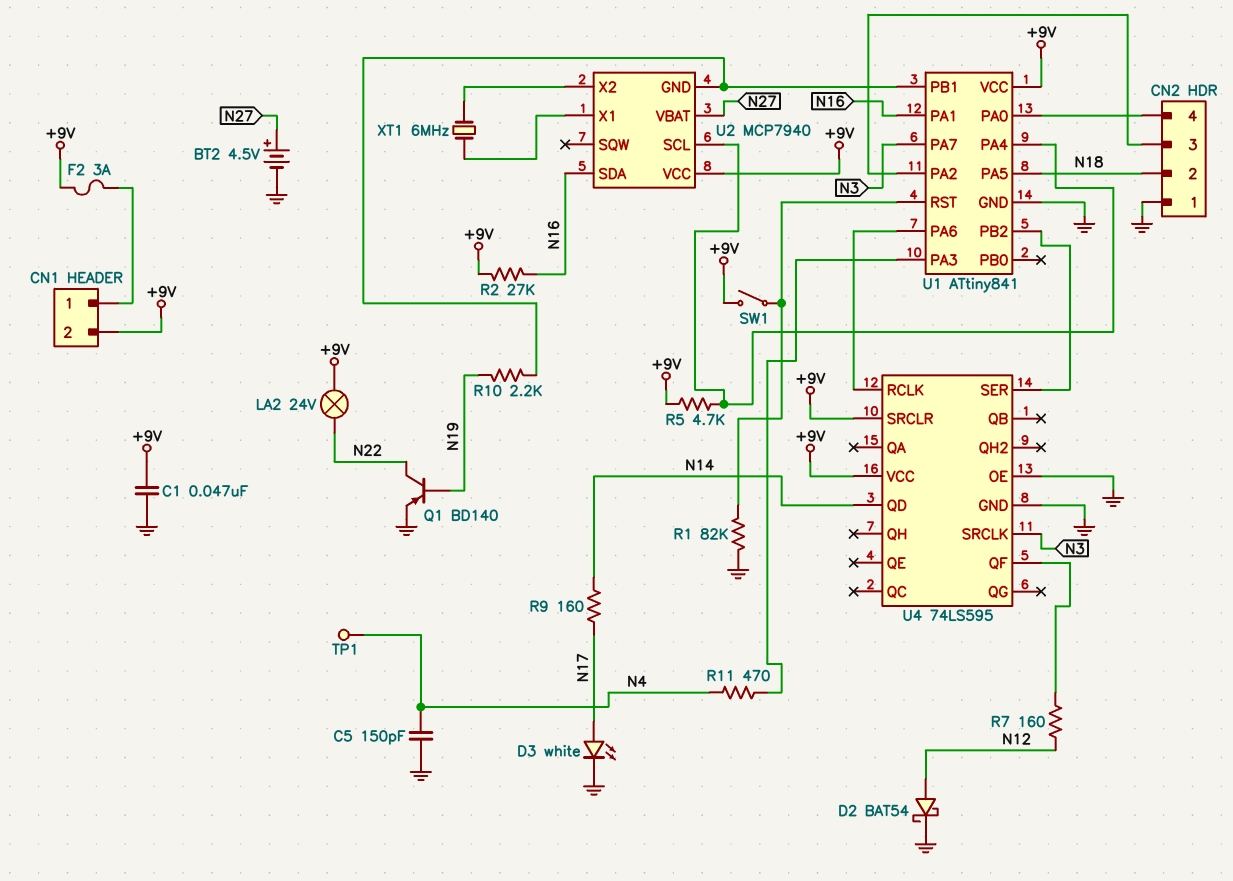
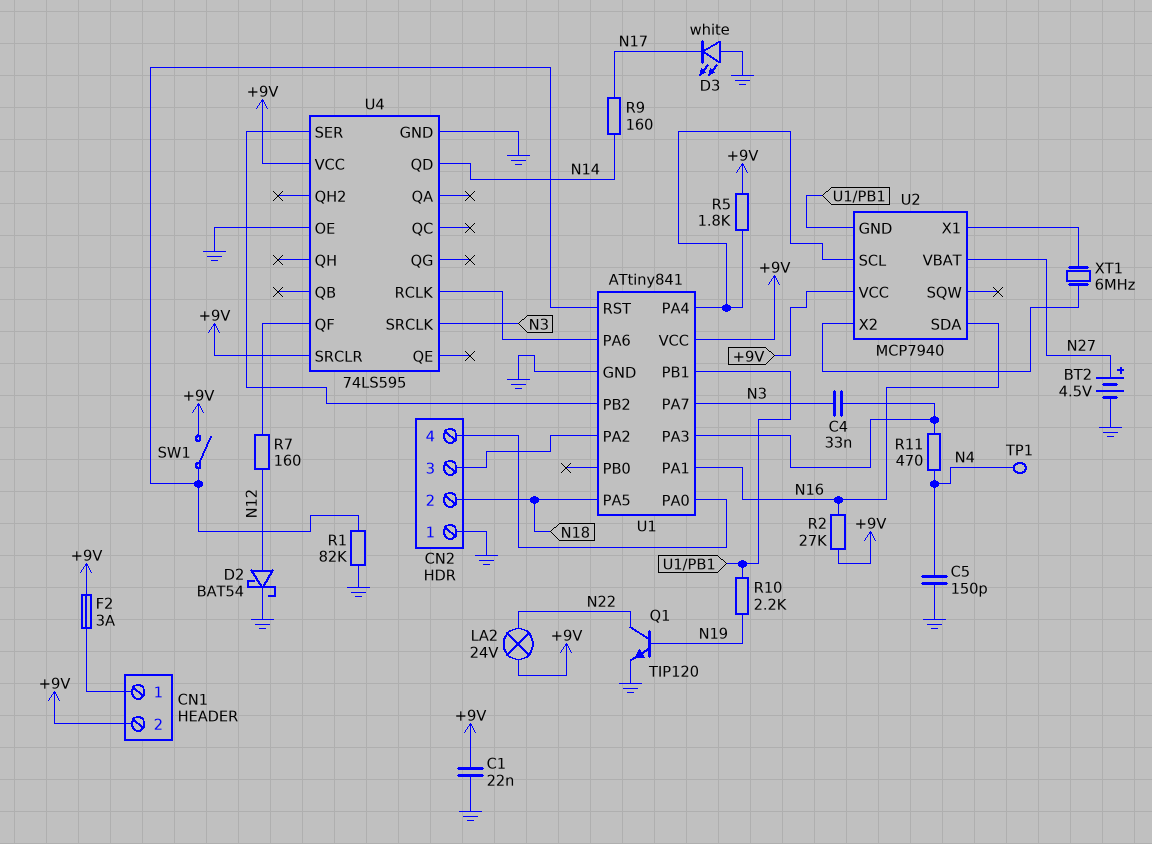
C1: 47nF (+9V, GND) -> 22nF (+9V, GND)
C4: none -> 33nF (N3, U1/PA3)
D3: LED white (A N17, K GND) -> LED white (A GND, K N17)
Q1: PNP BD140 (B N19, C N22, E GND) -> NPN TIP120 (B N19, C N22, E GND)
R5: 4.7k (+9V, U1/PA4) -> 1.8k (+9V, U1/PA4)

